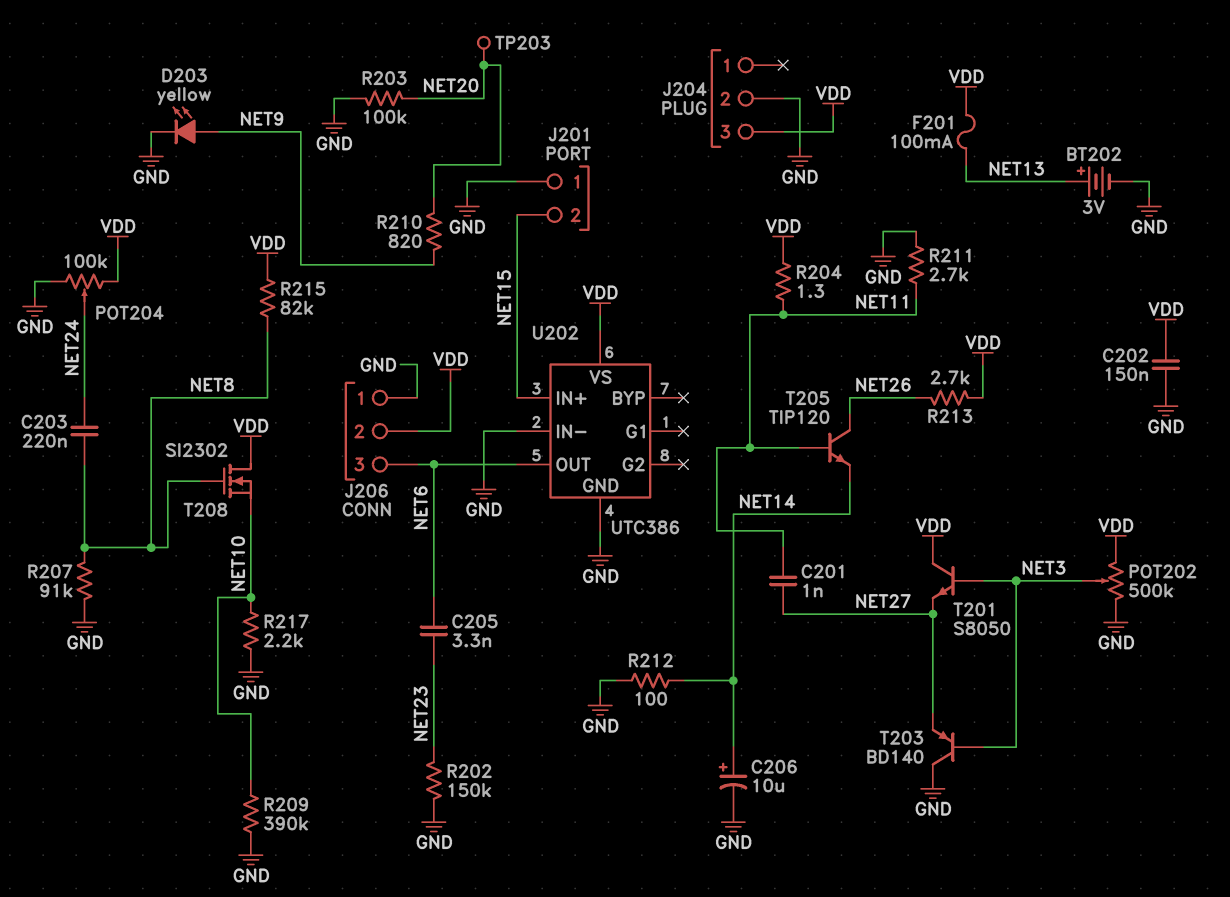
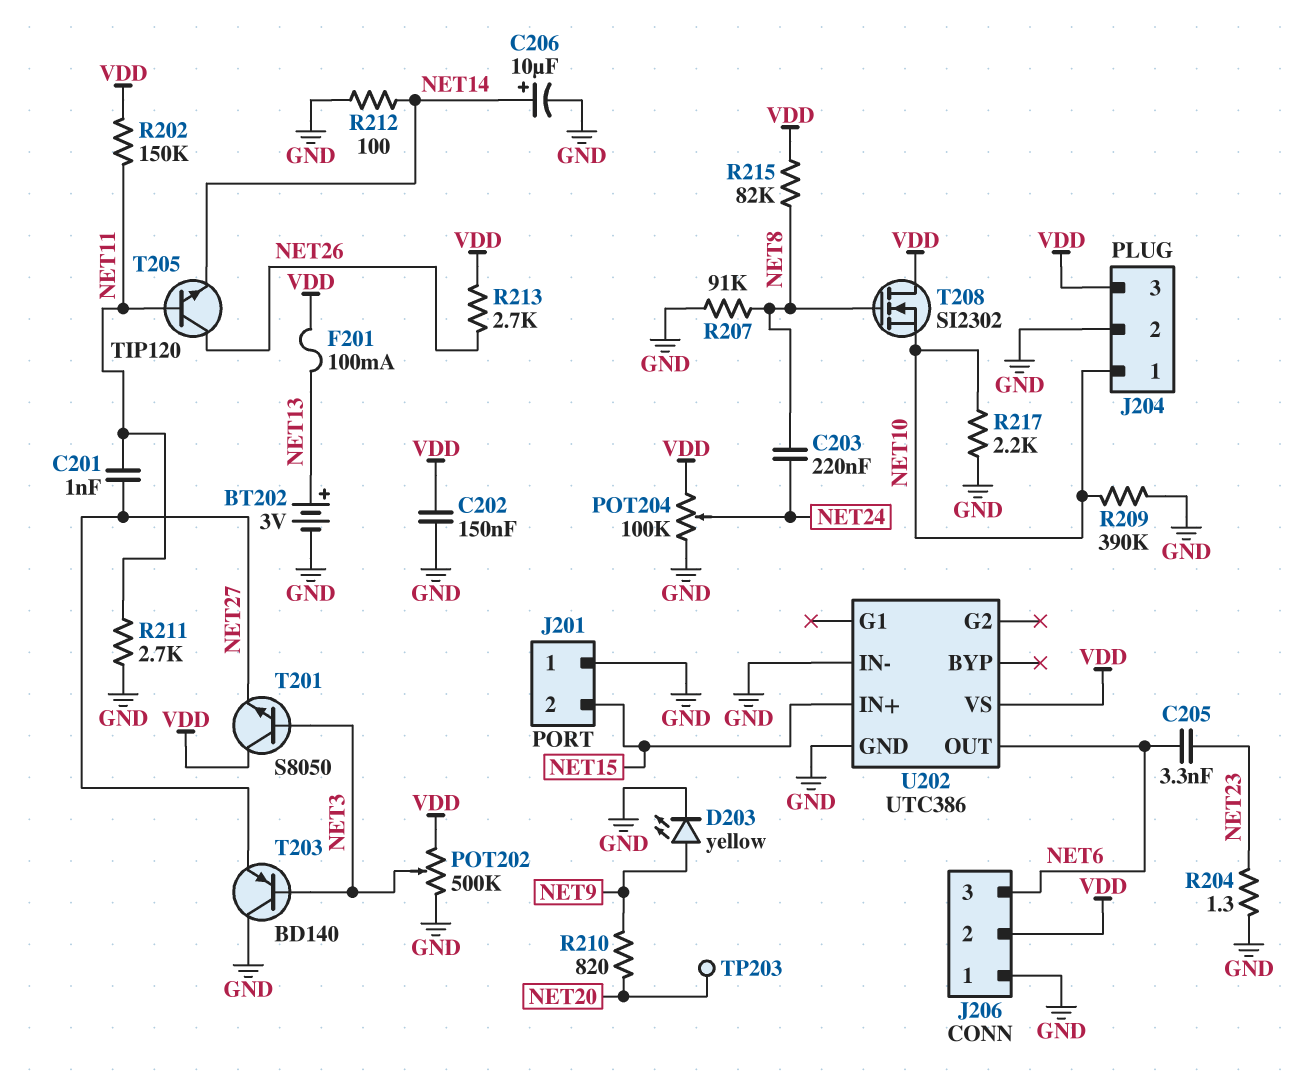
J204 pin 1: none -> NET10
R202: 150k (GND, NET23) -> 150k (NET11, VDD)
R203: 100k (GND, NET20) -> none
R204: 1.3 (NET11, VDD) -> 1.3 (GND, NET23)

